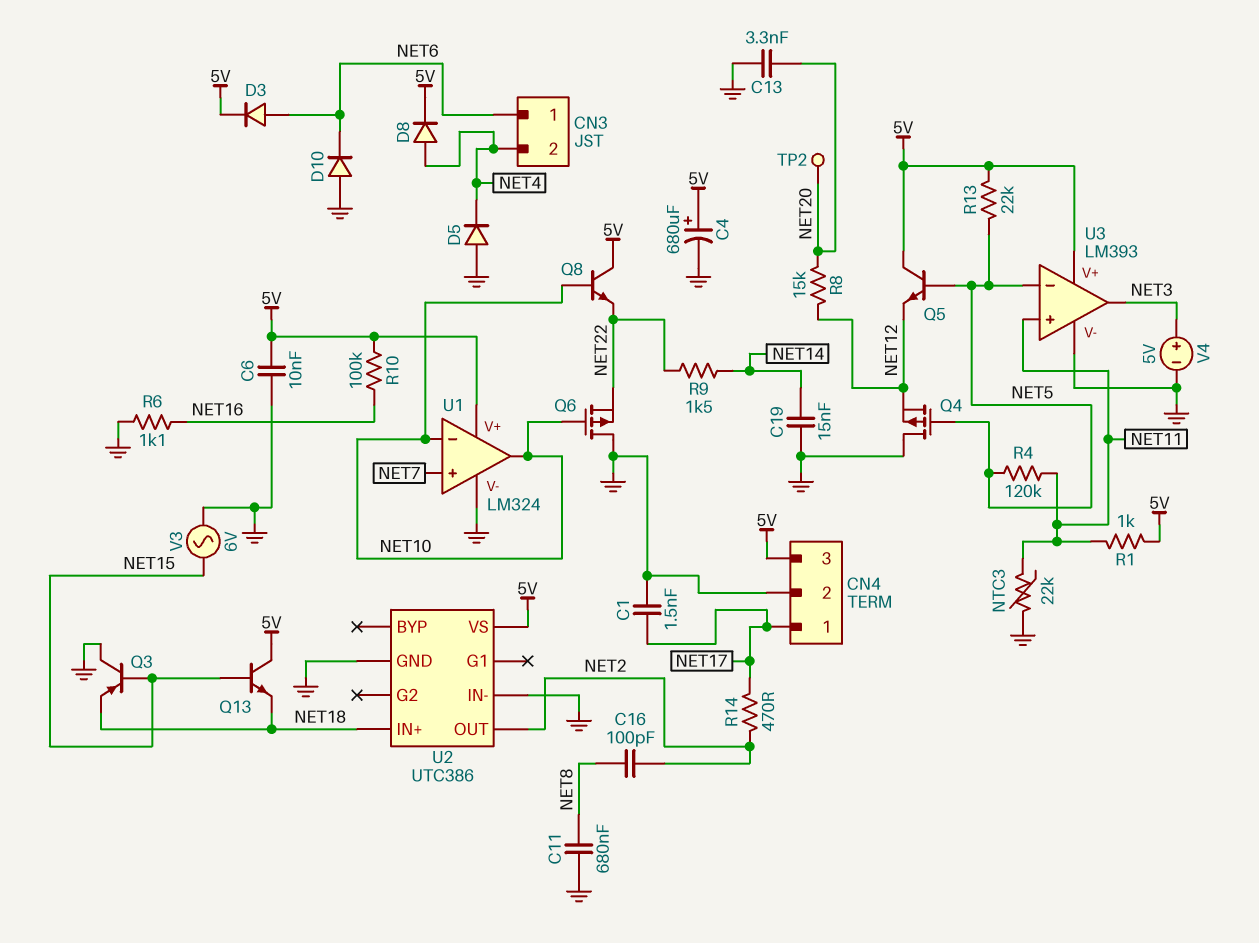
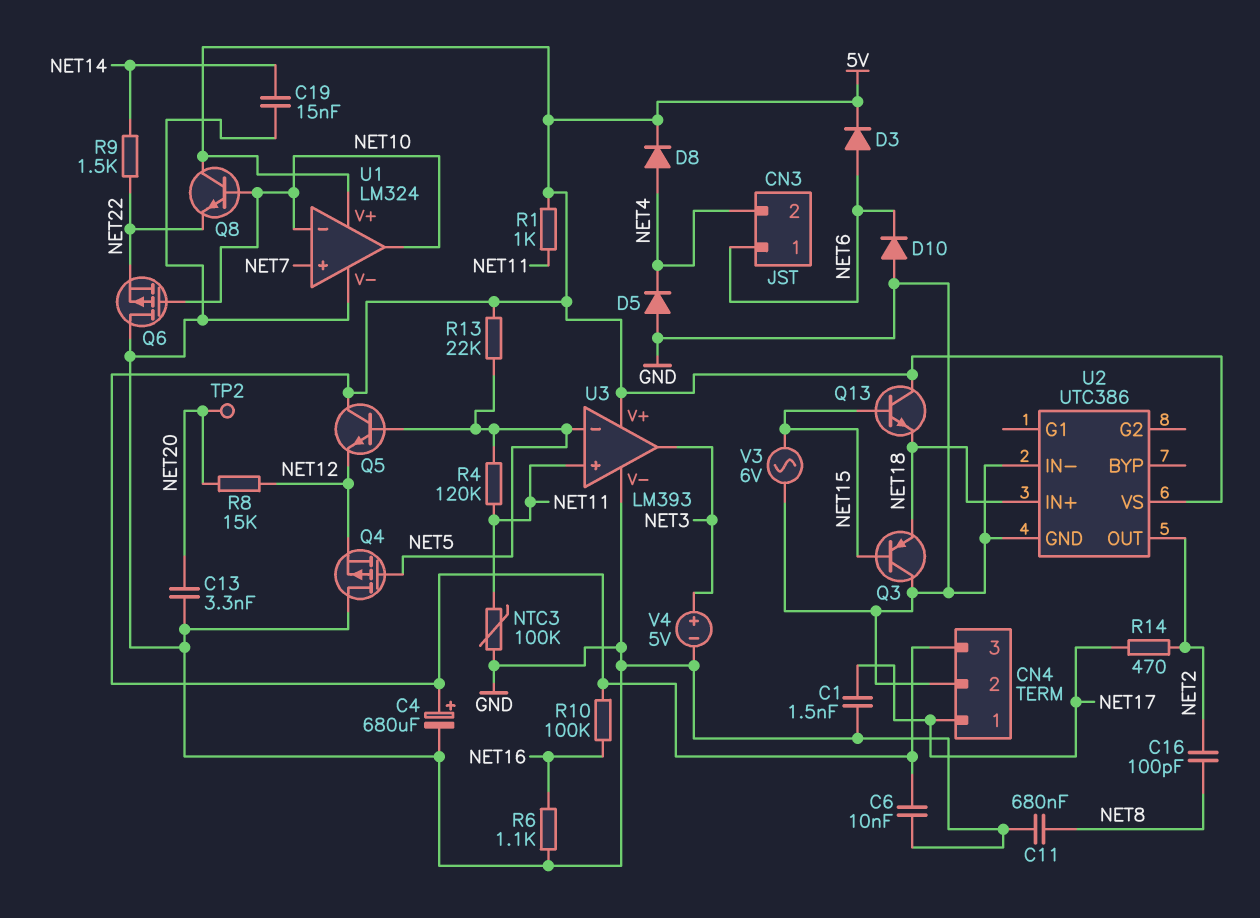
NTC3: 22k (GND, NET11) -> 100k (GND, NET11)

